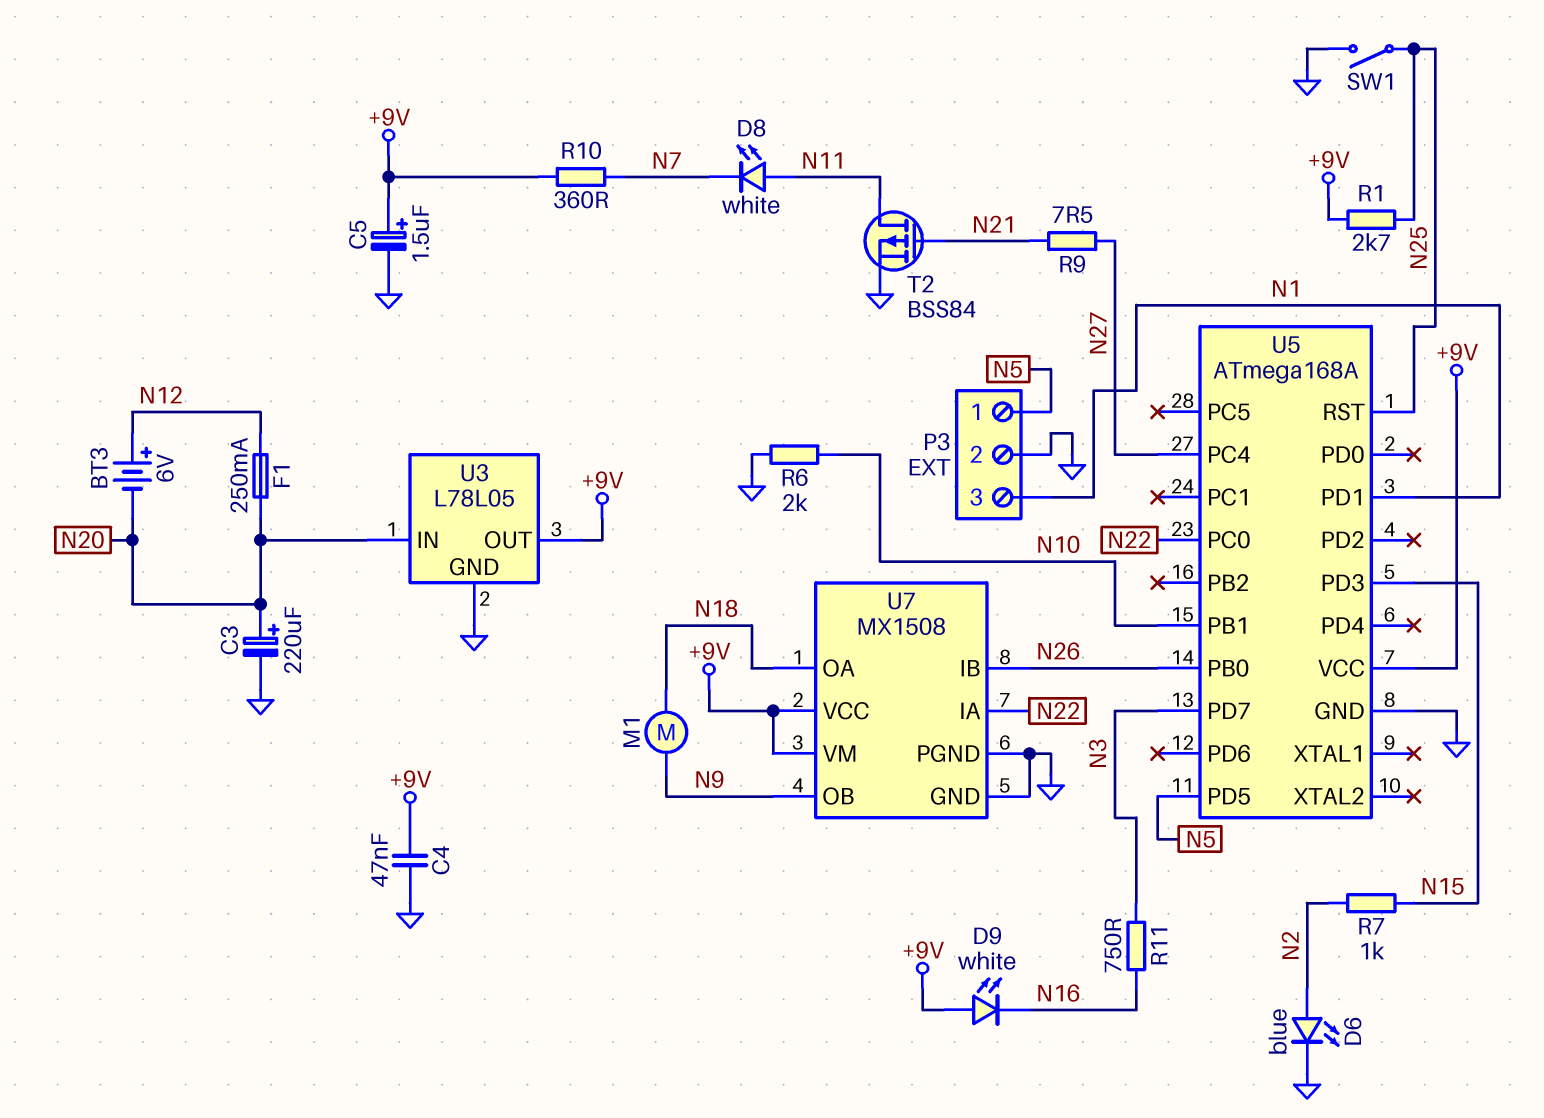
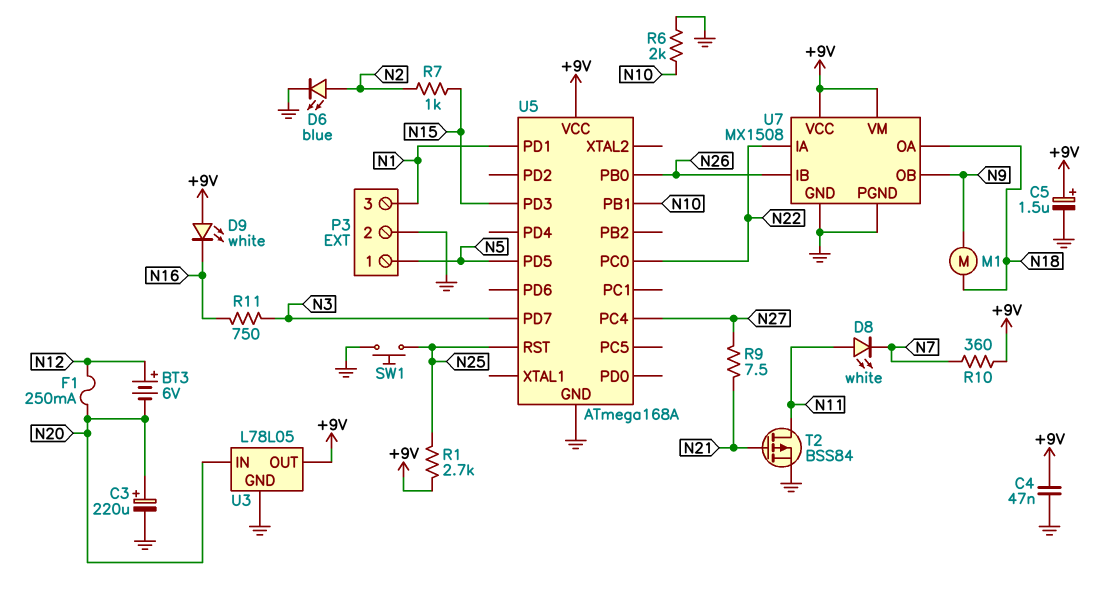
SW1: switch (GND, N25) -> button (GND, N25)

